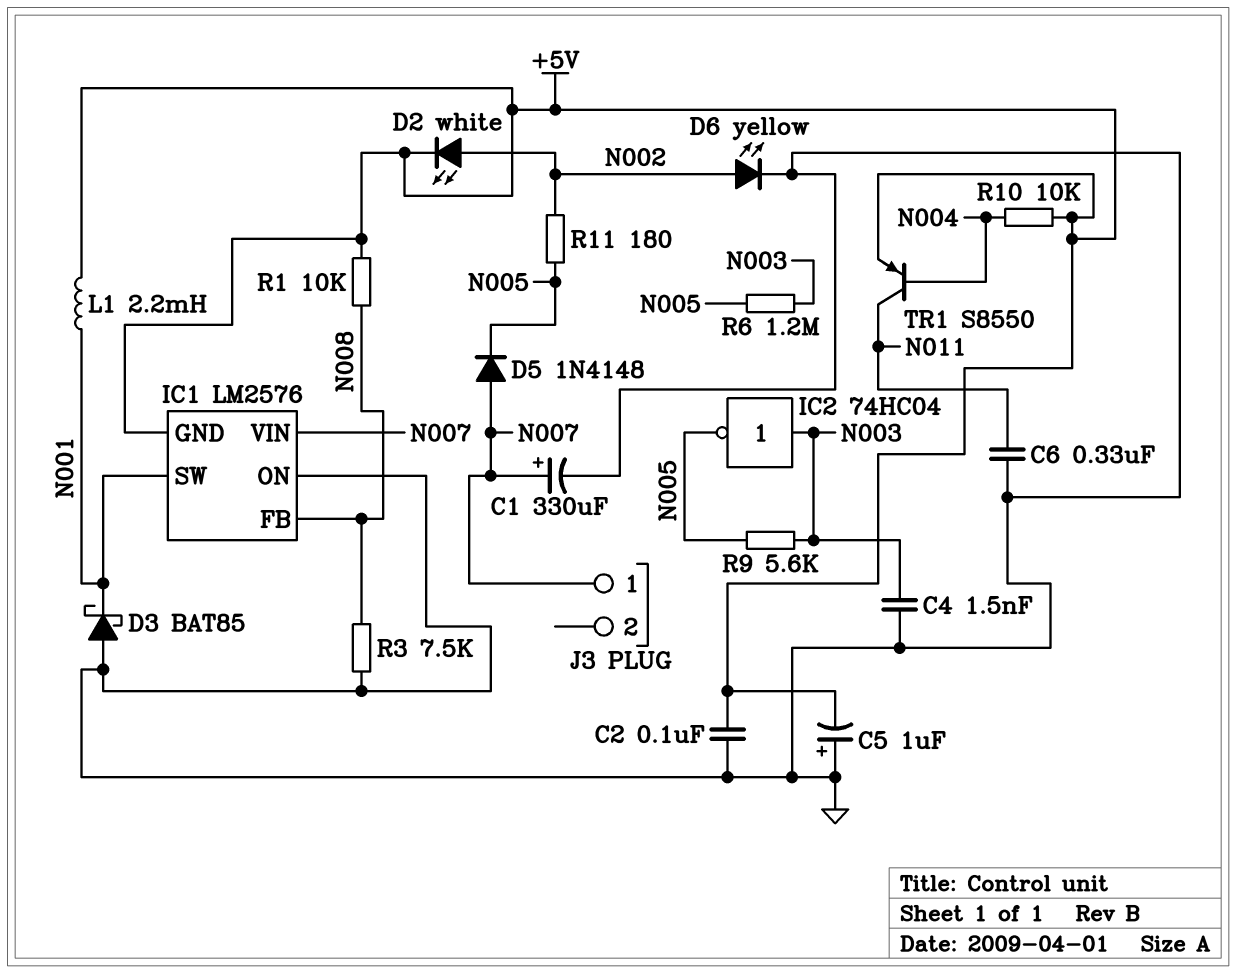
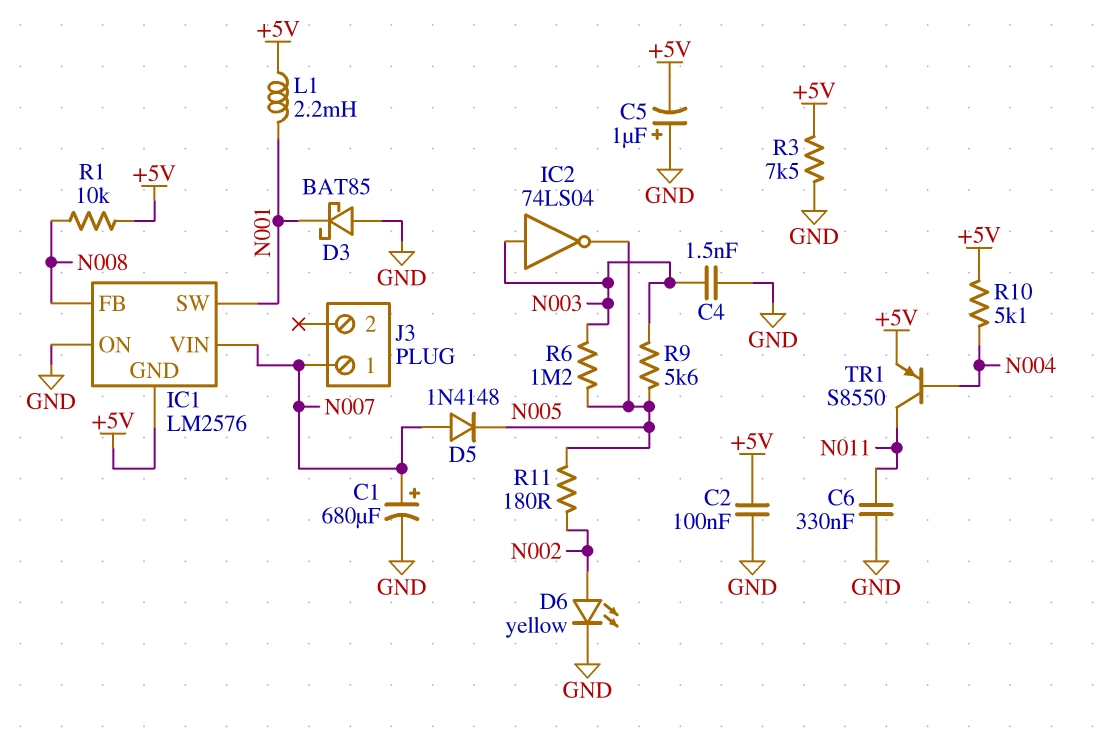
C1: 330uF (plus N007, minus GND) -> 680uF (plus N007, minus GND)
D2: LED white (A N002, K +5V) -> none
IC2: NOT 74HC04 (in N003, out N005) -> NOT 74LS04 (in N003, out N005)
R3: 7.5k (GND, N008) -> 7.5k (+5V, GND)
R10: 10k (+5V, N004) -> 5.1k (+5V, N004)

